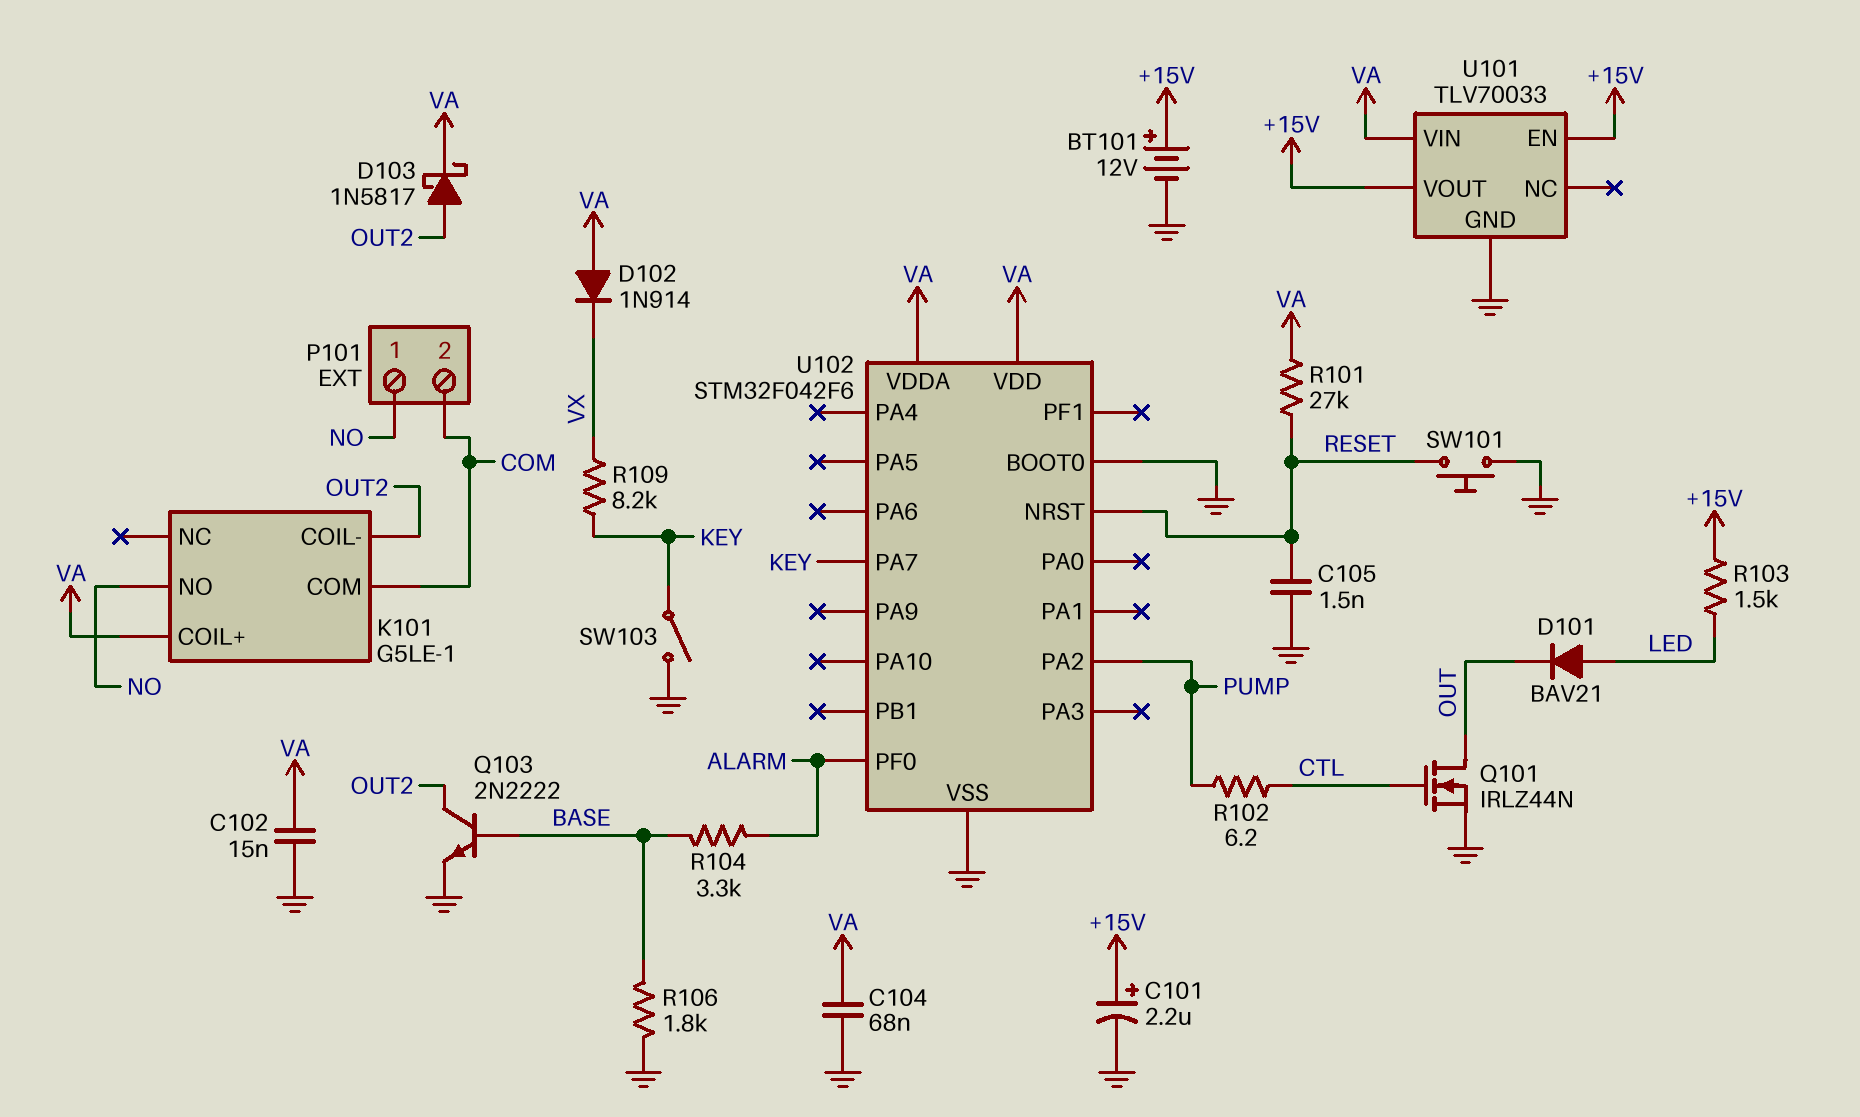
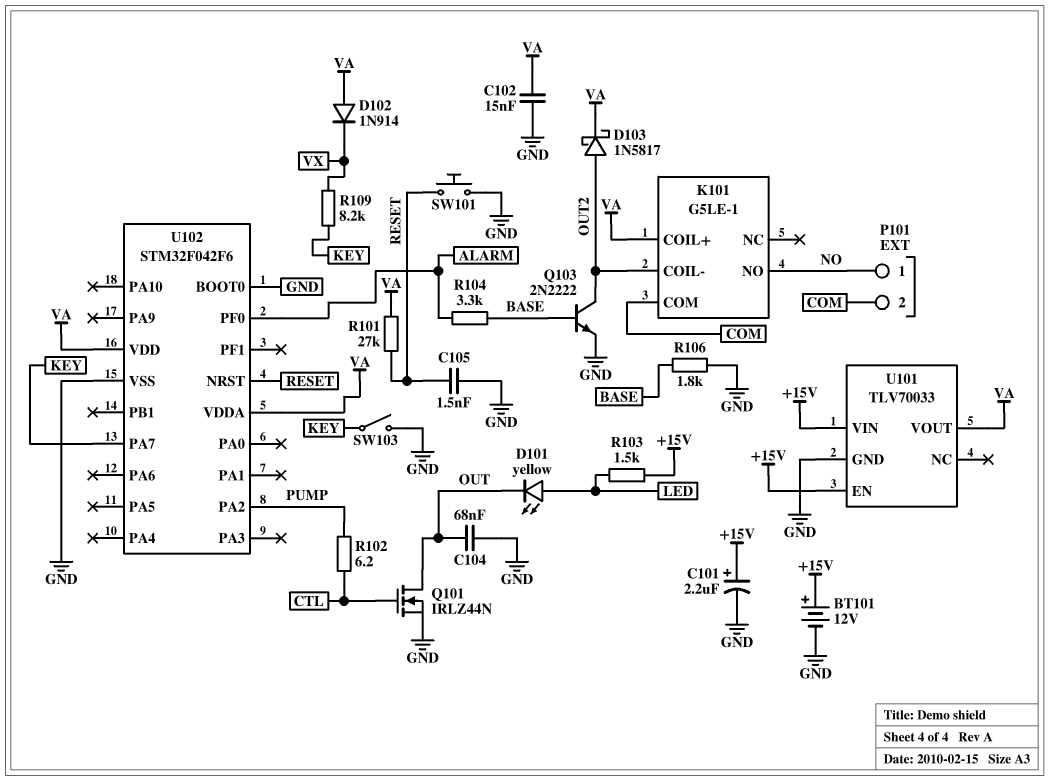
C104: 68nF (GND, VA) -> 68nF (GND, OUT)
D101: diode BAV21 (A LED, K OUT) -> LED yellow (A LED, K OUT)
U101 pin VIN: VA -> +15V
U101 pin VOUT: +15V -> VA

